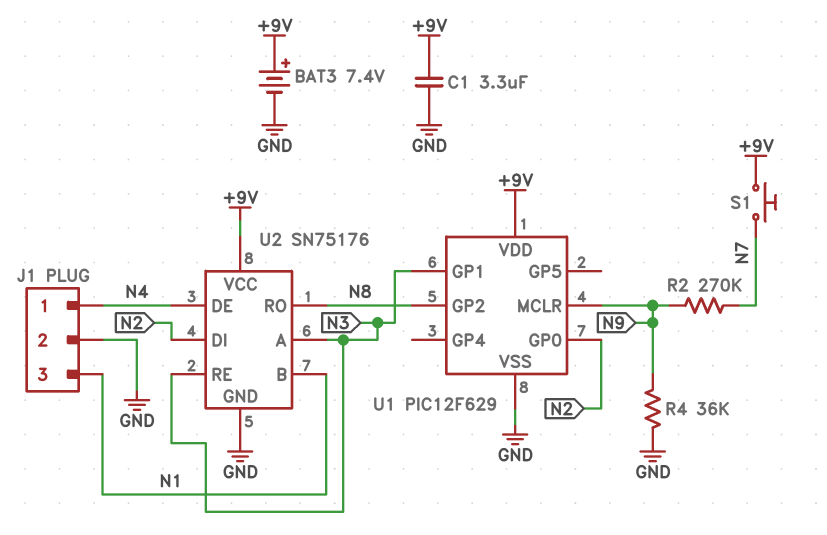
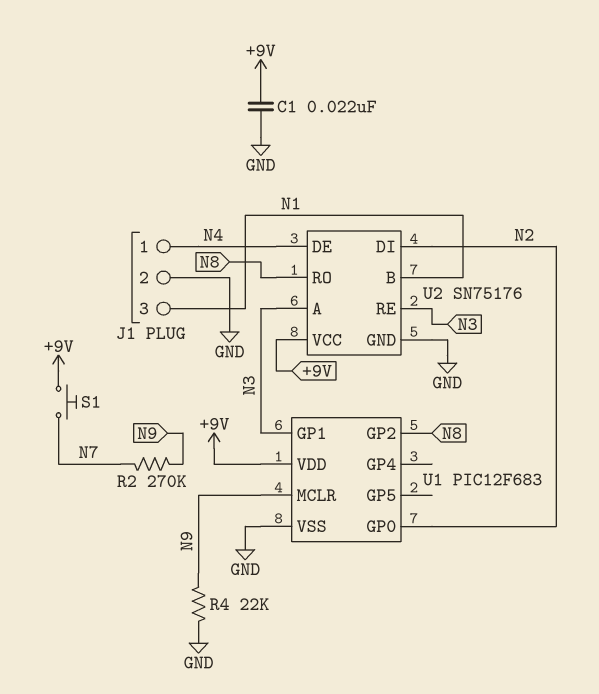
BAT3: 7.4V (plus +9V, minus GND) -> none
C1: 3.3uF (+9V, GND) -> 22nF (+9V, GND)
R4: 36k (GND, N9) -> 22k (GND, N9)
U1: PIC12F629 -> PIC12F683

